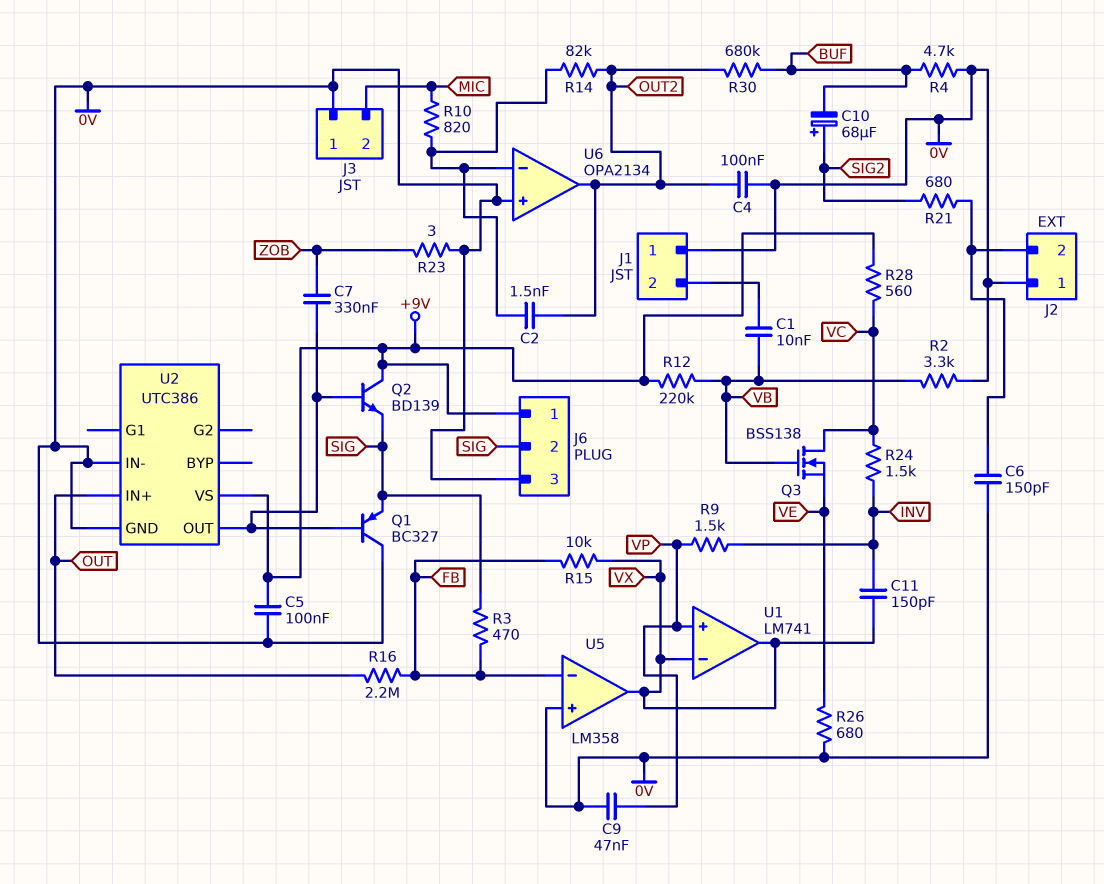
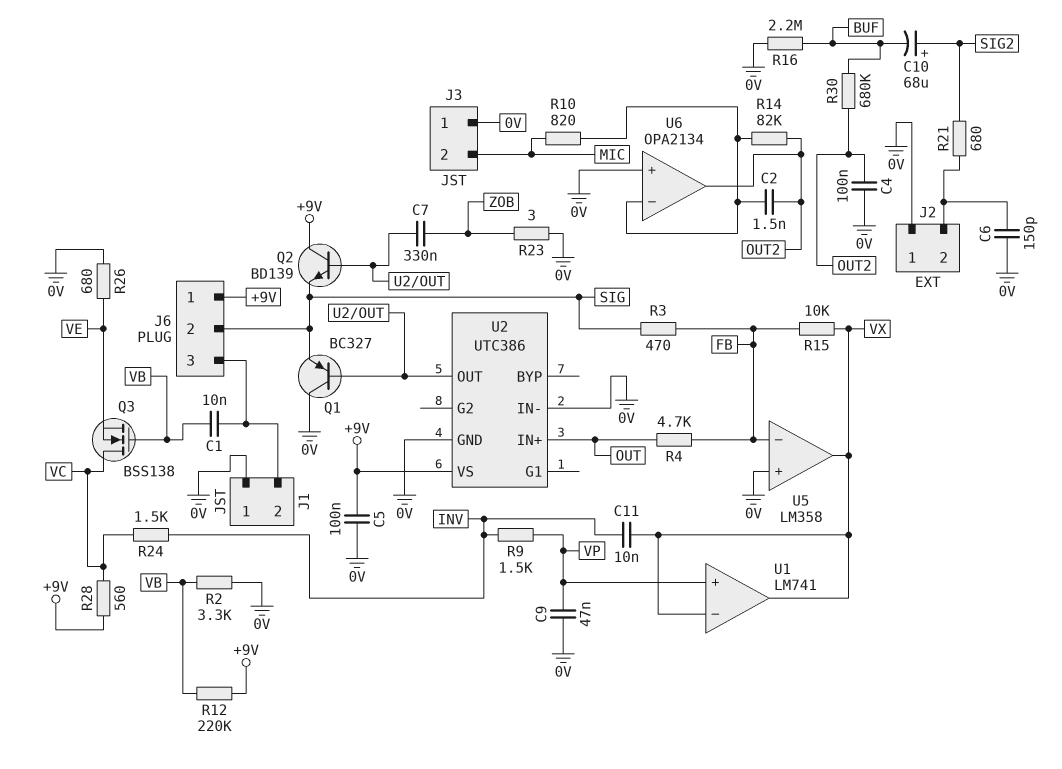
C11: 150pF (INV, VX) -> 10nF (INV, VX)
J6 pin 3: 0V -> J1/2
R4: 4.7k (0V, BUF) -> 4.7k (FB, OUT)
R16: 2.2M (FB, OUT) -> 2.2M (0V, BUF)

